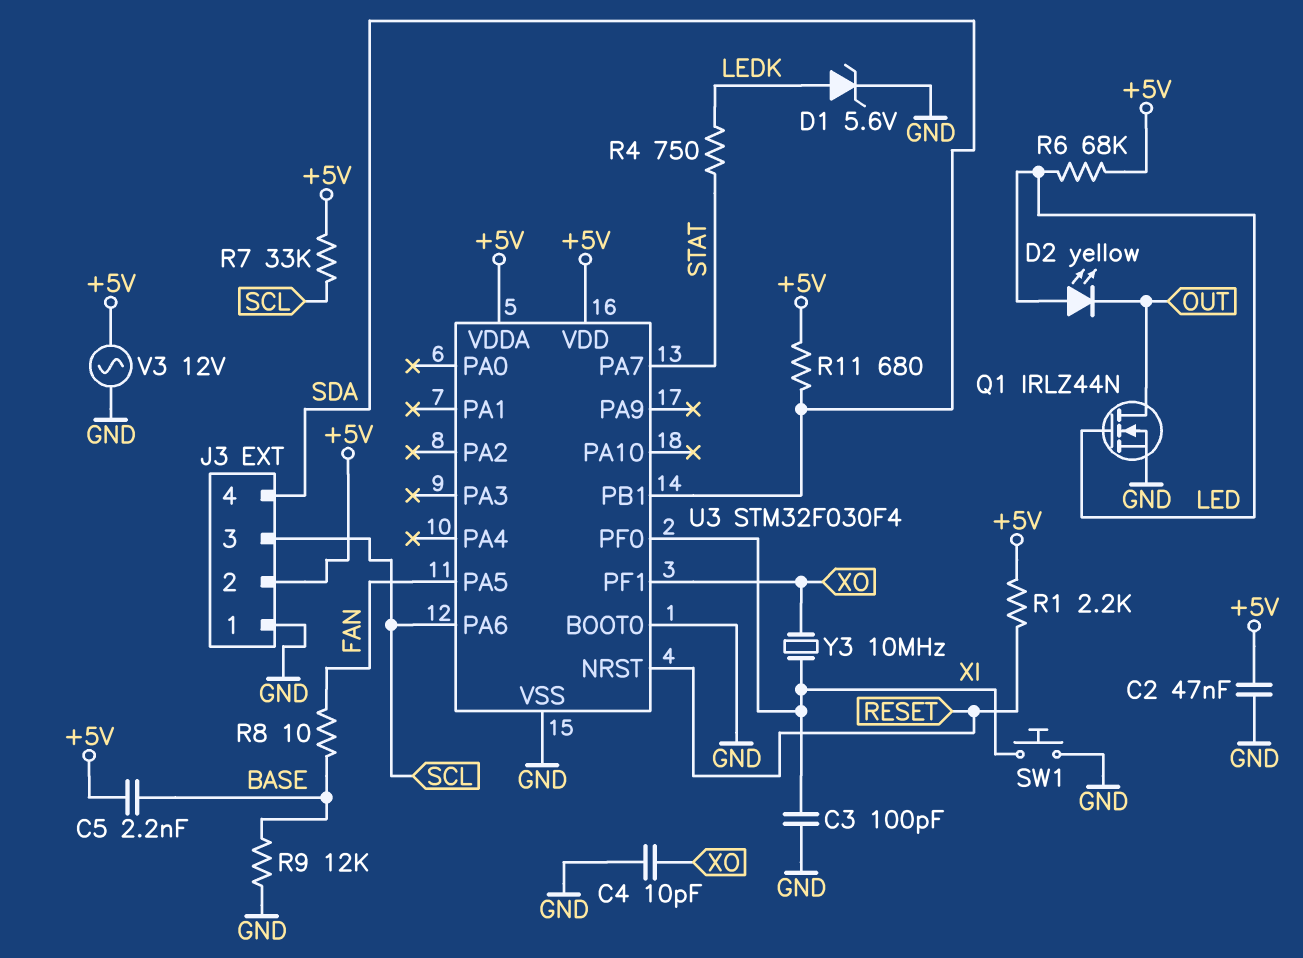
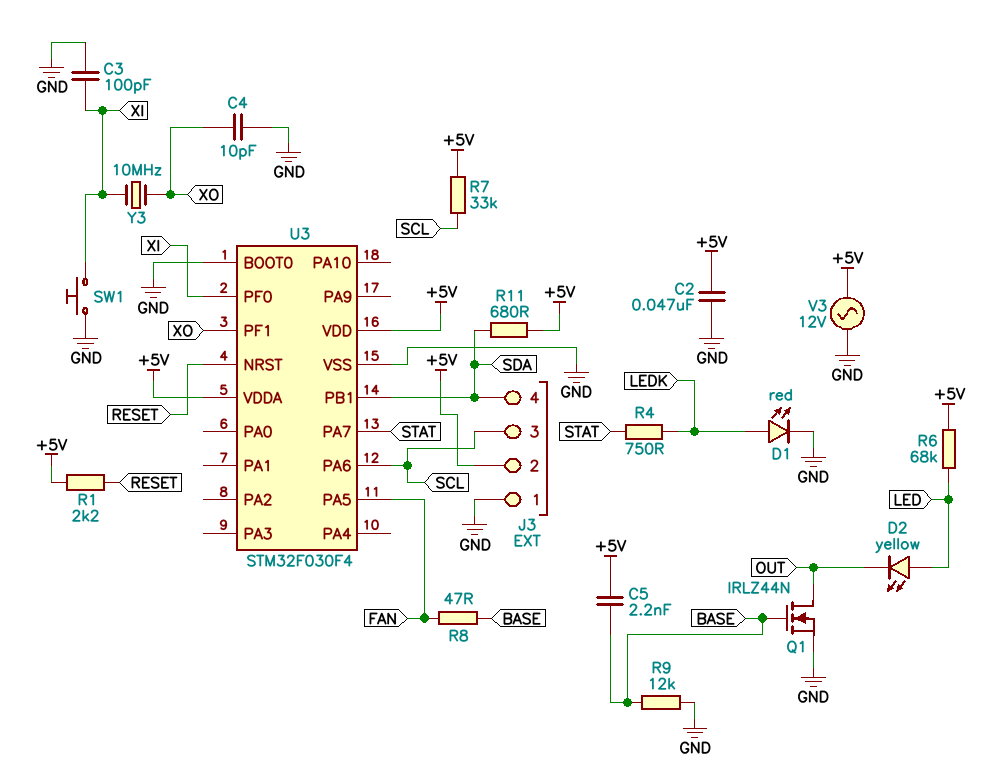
D1: zener 5.6V (A LEDK, K GND) -> LED red (A LEDK, K GND)
Q1: NMOS IRLZ44N (G LED, D OUT, S GND) -> NMOS IRLZ44N (G BASE, D OUT, S GND)
R8: 10 (BASE, FAN) -> 47 (BASE, FAN)

